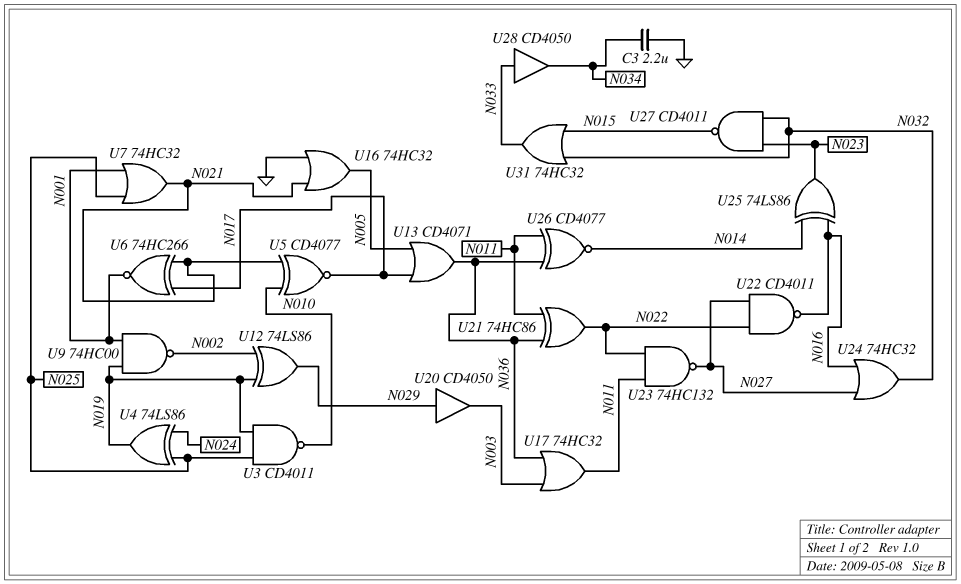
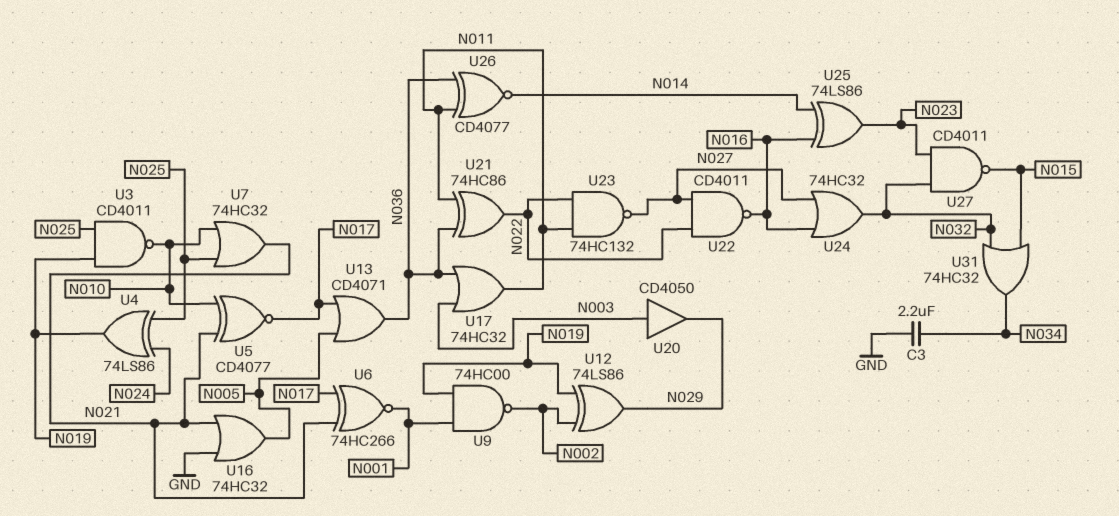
U7: OR 74HC32 (in N001, in N025, out N021) -> OR 74HC32 (in N010, in N025, out N021)
U20: buffer CD4050 (in N029, out N003) -> buffer CD4050 (in N003, out N029)
U28: buffer CD4050 (in N033, out N034) -> none
U31: OR 74HC32 (in N015, in N032, out N033) -> OR 74HC32 (in N015, in N032, out N034)

